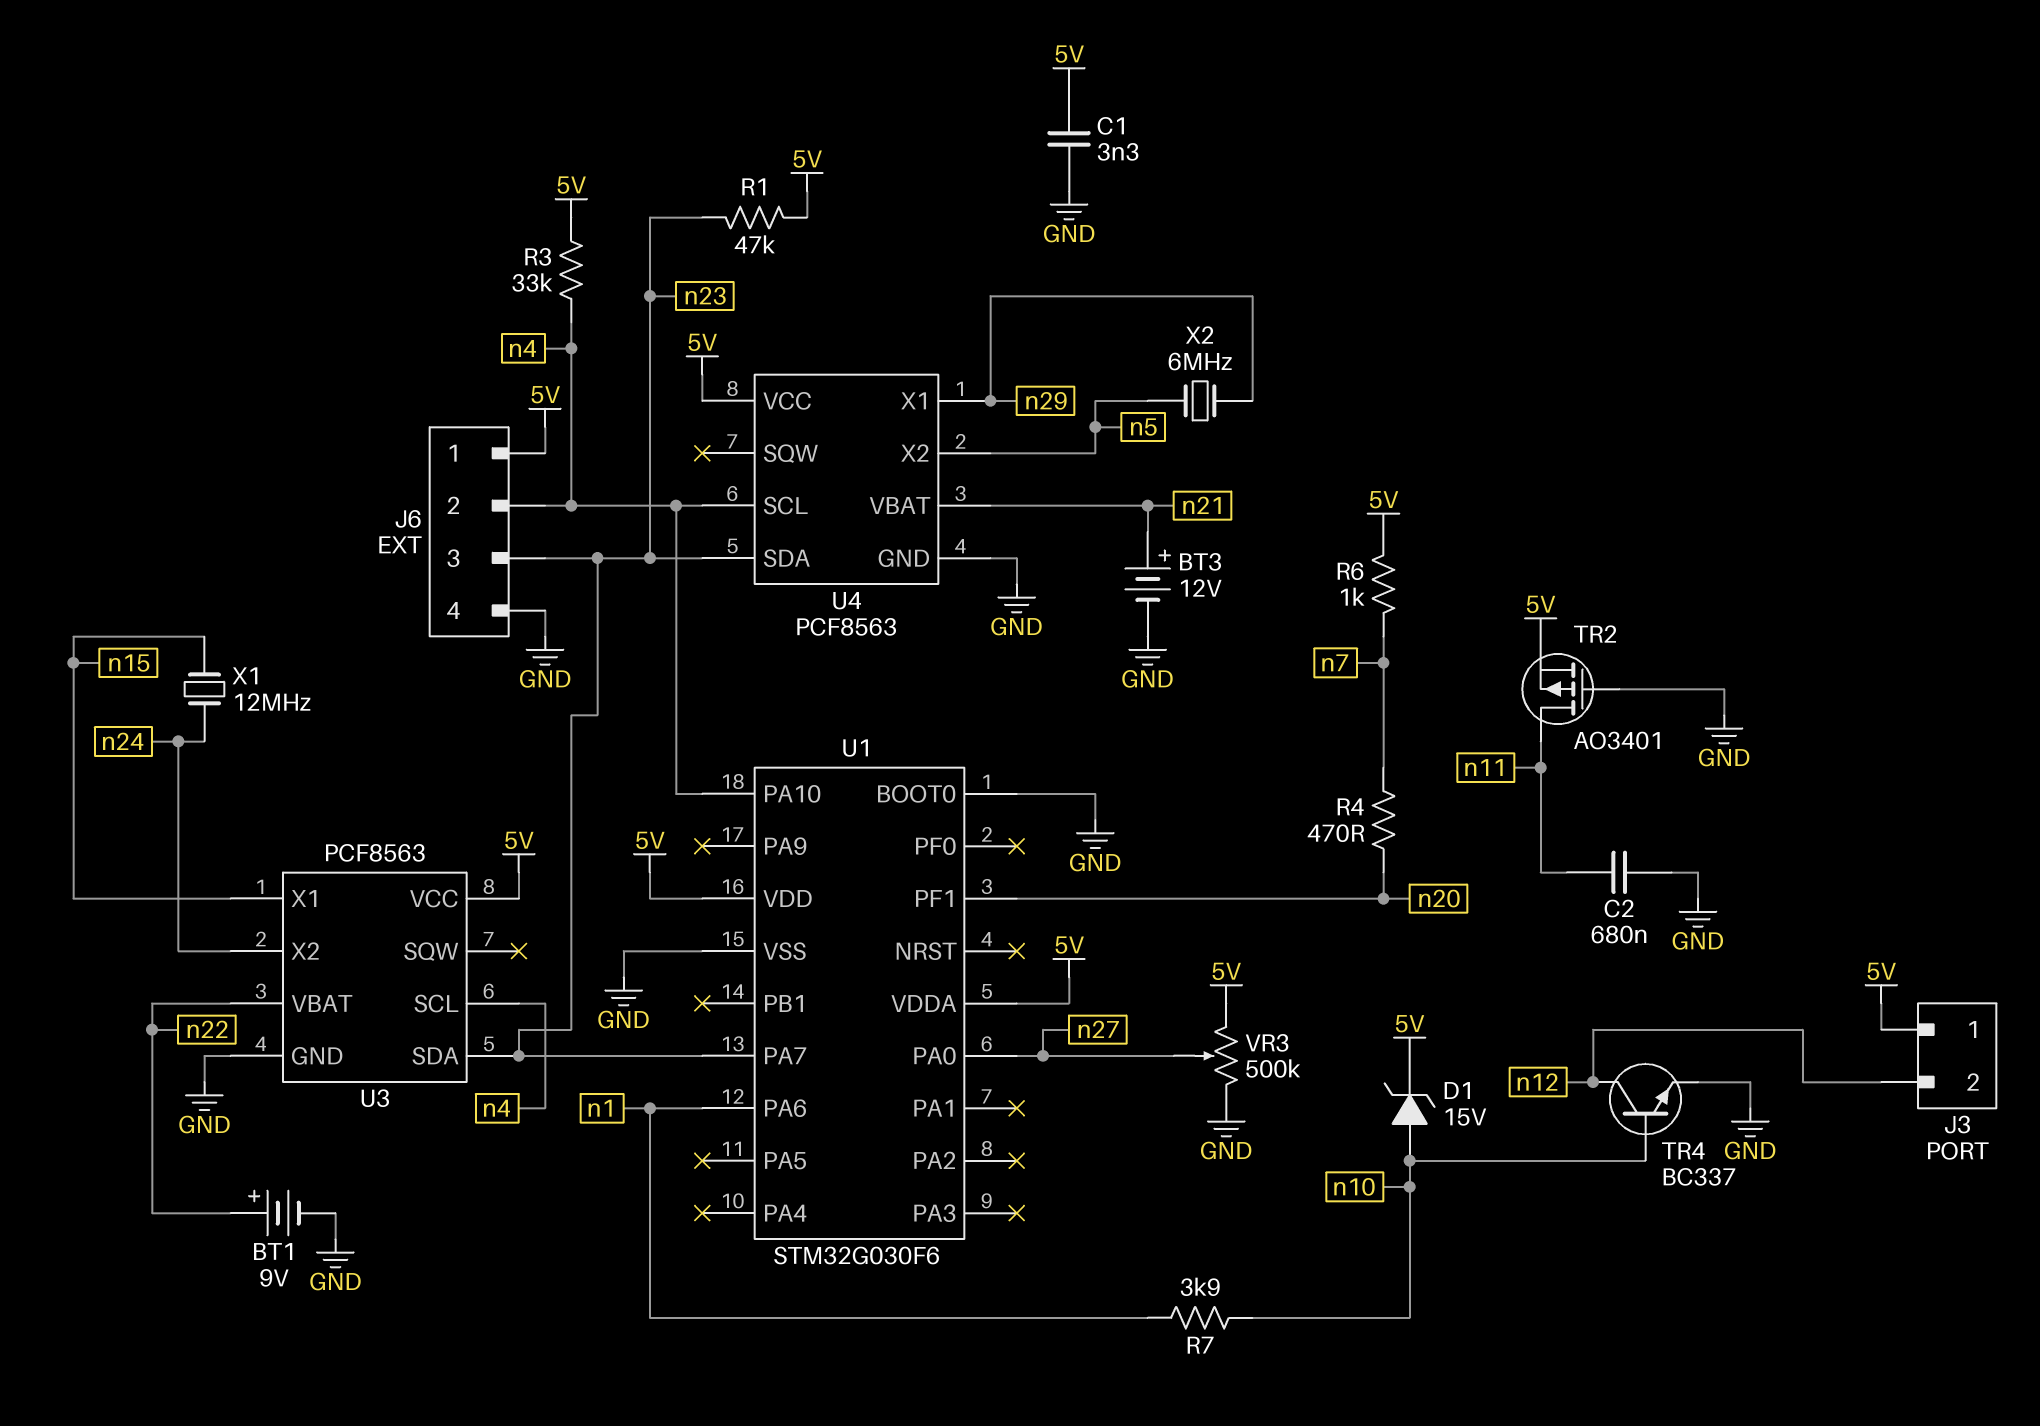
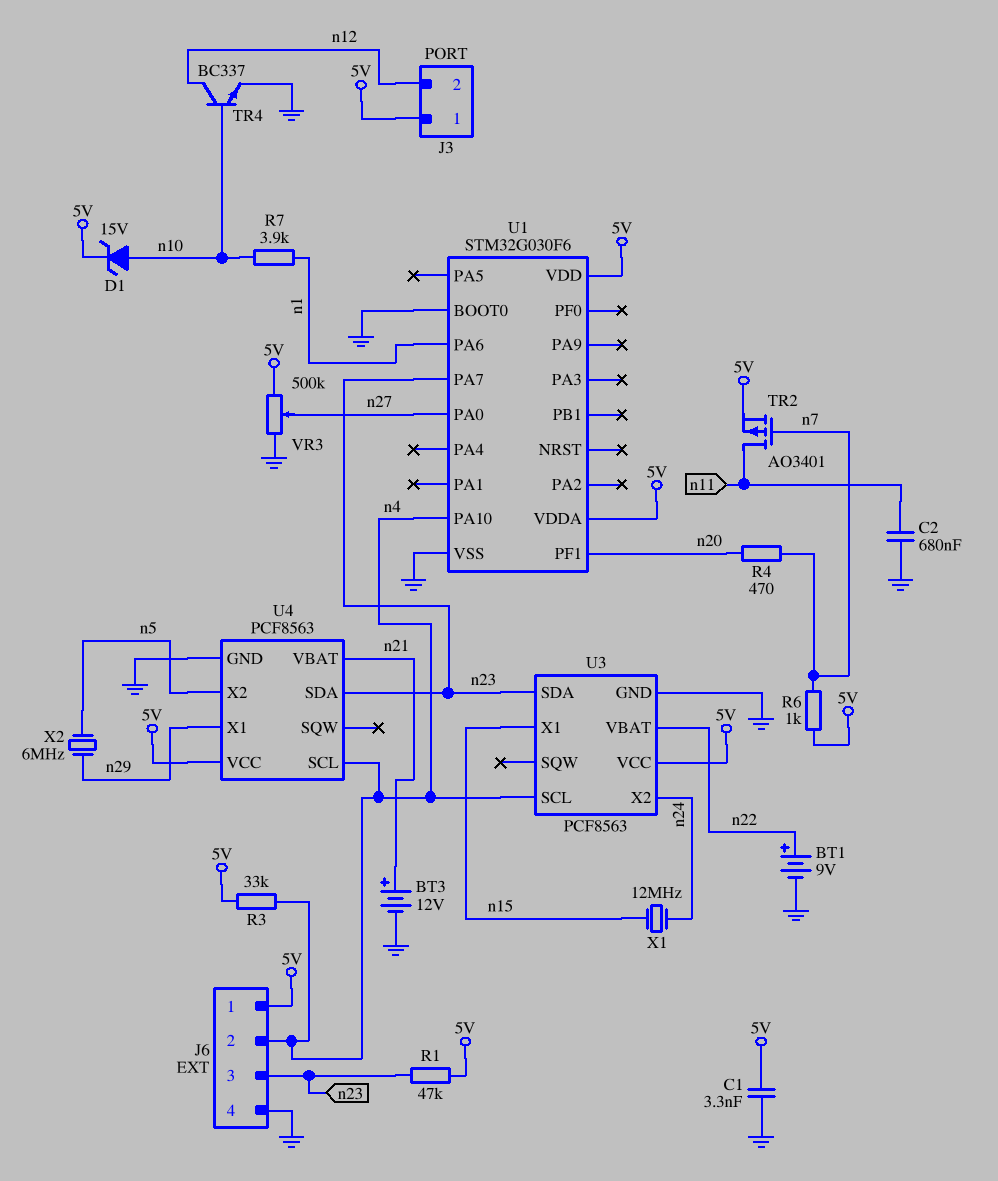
TR2: PMOS AO3401 (G GND, D n11, S 5V) -> PMOS AO3401 (G n7, D n11, S 5V)

